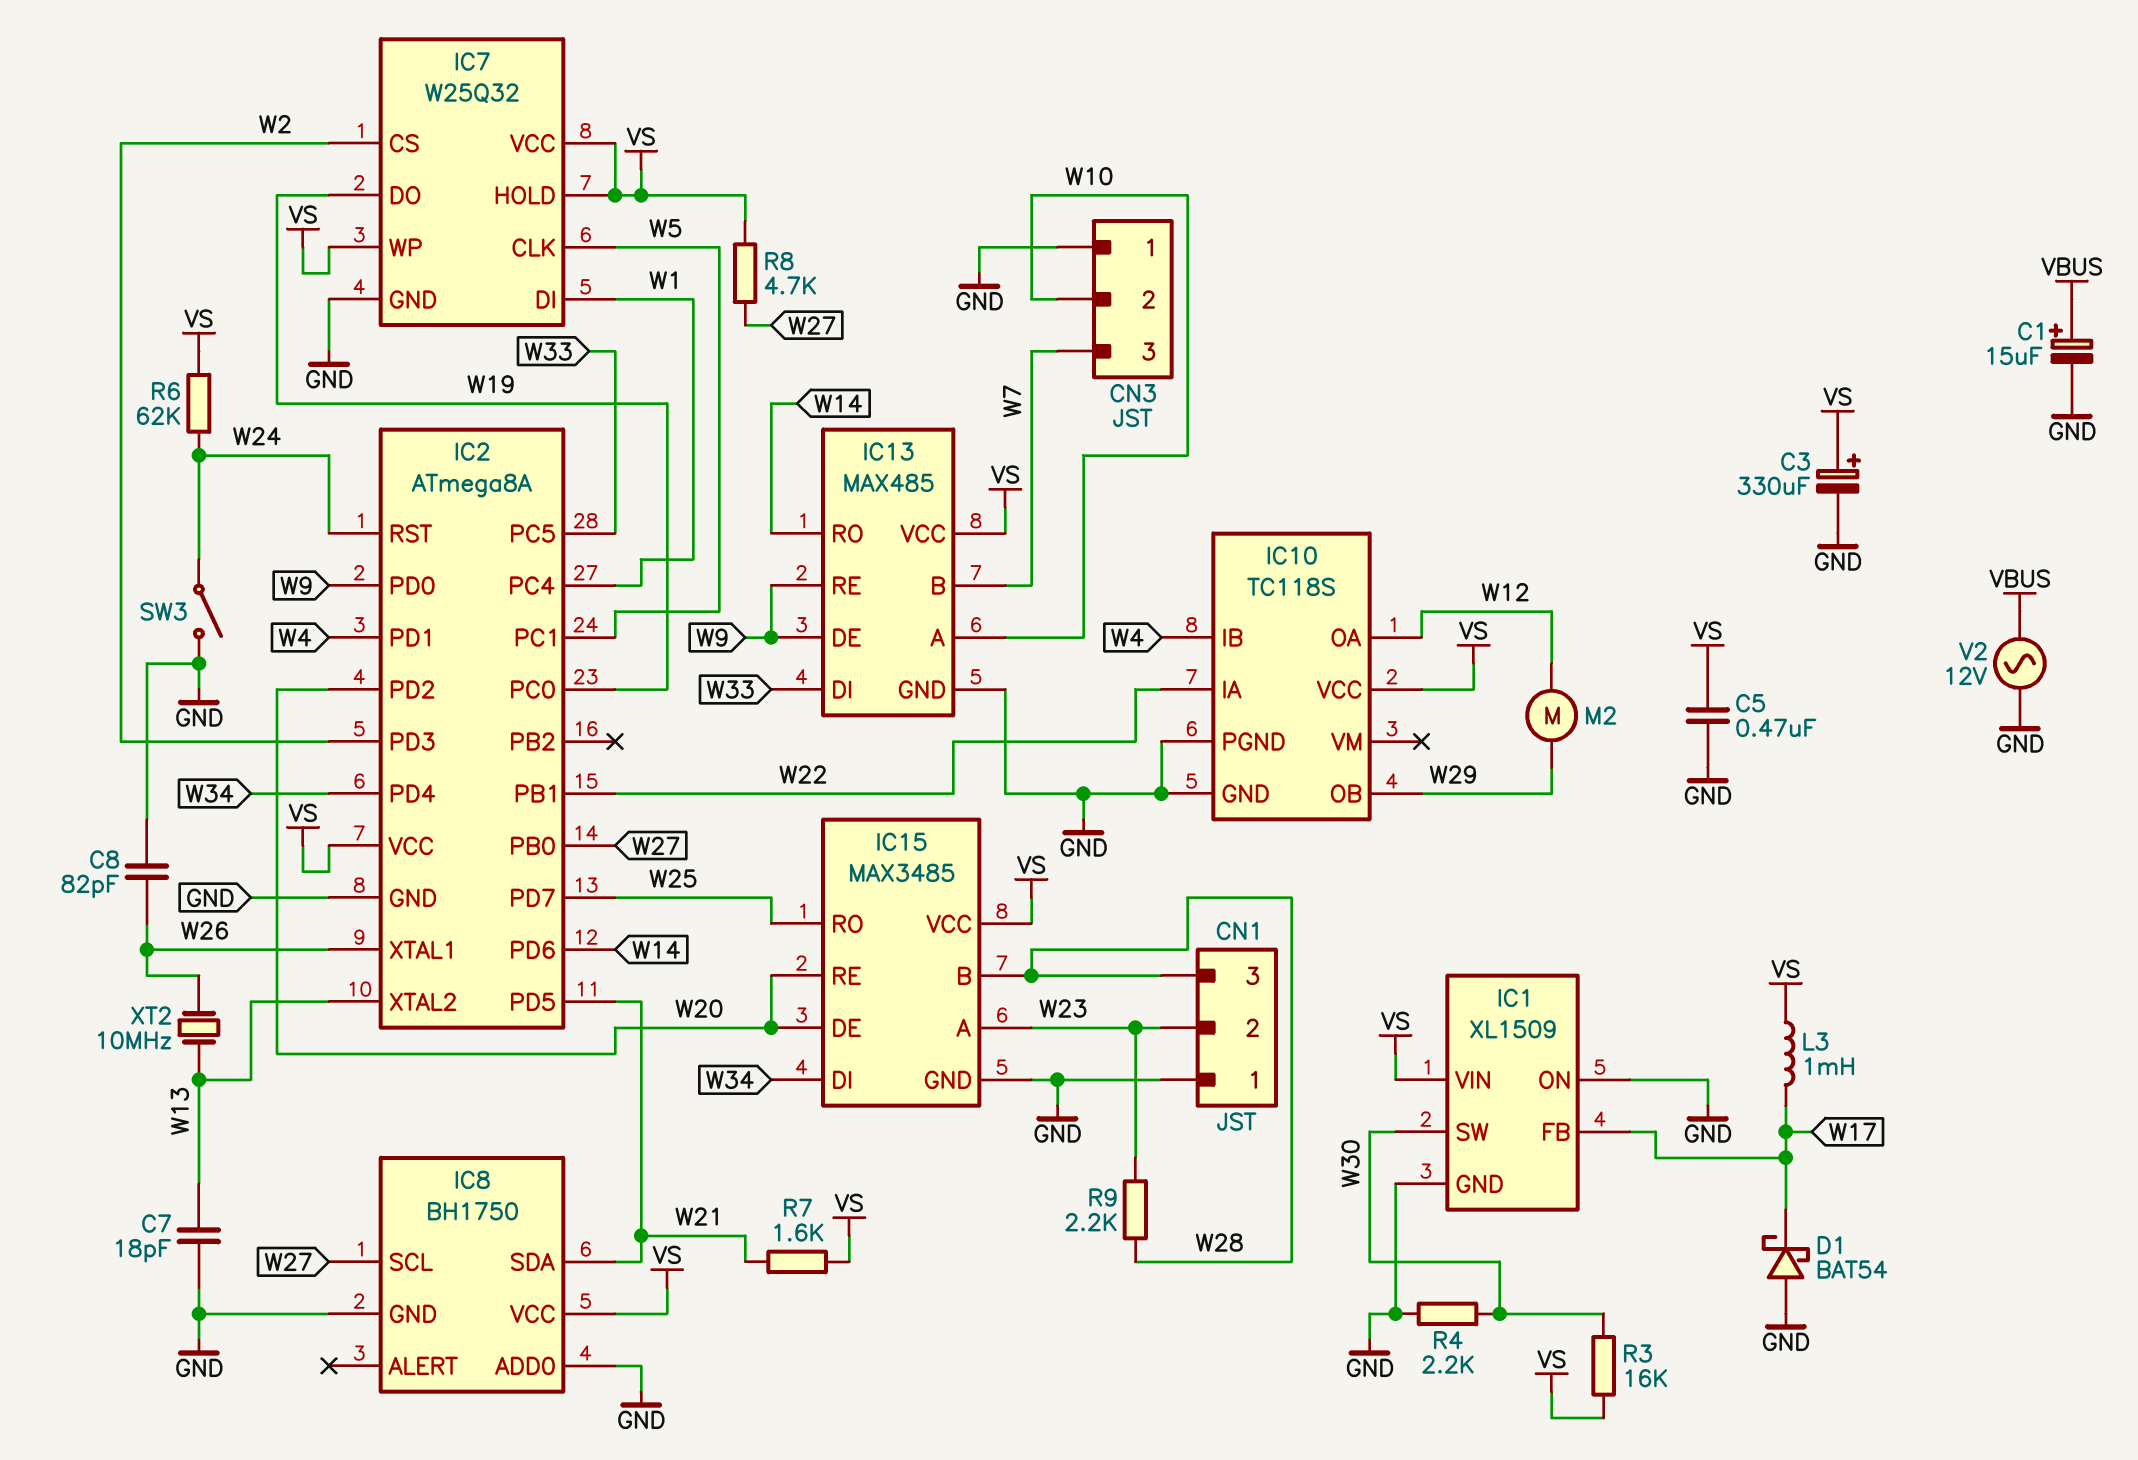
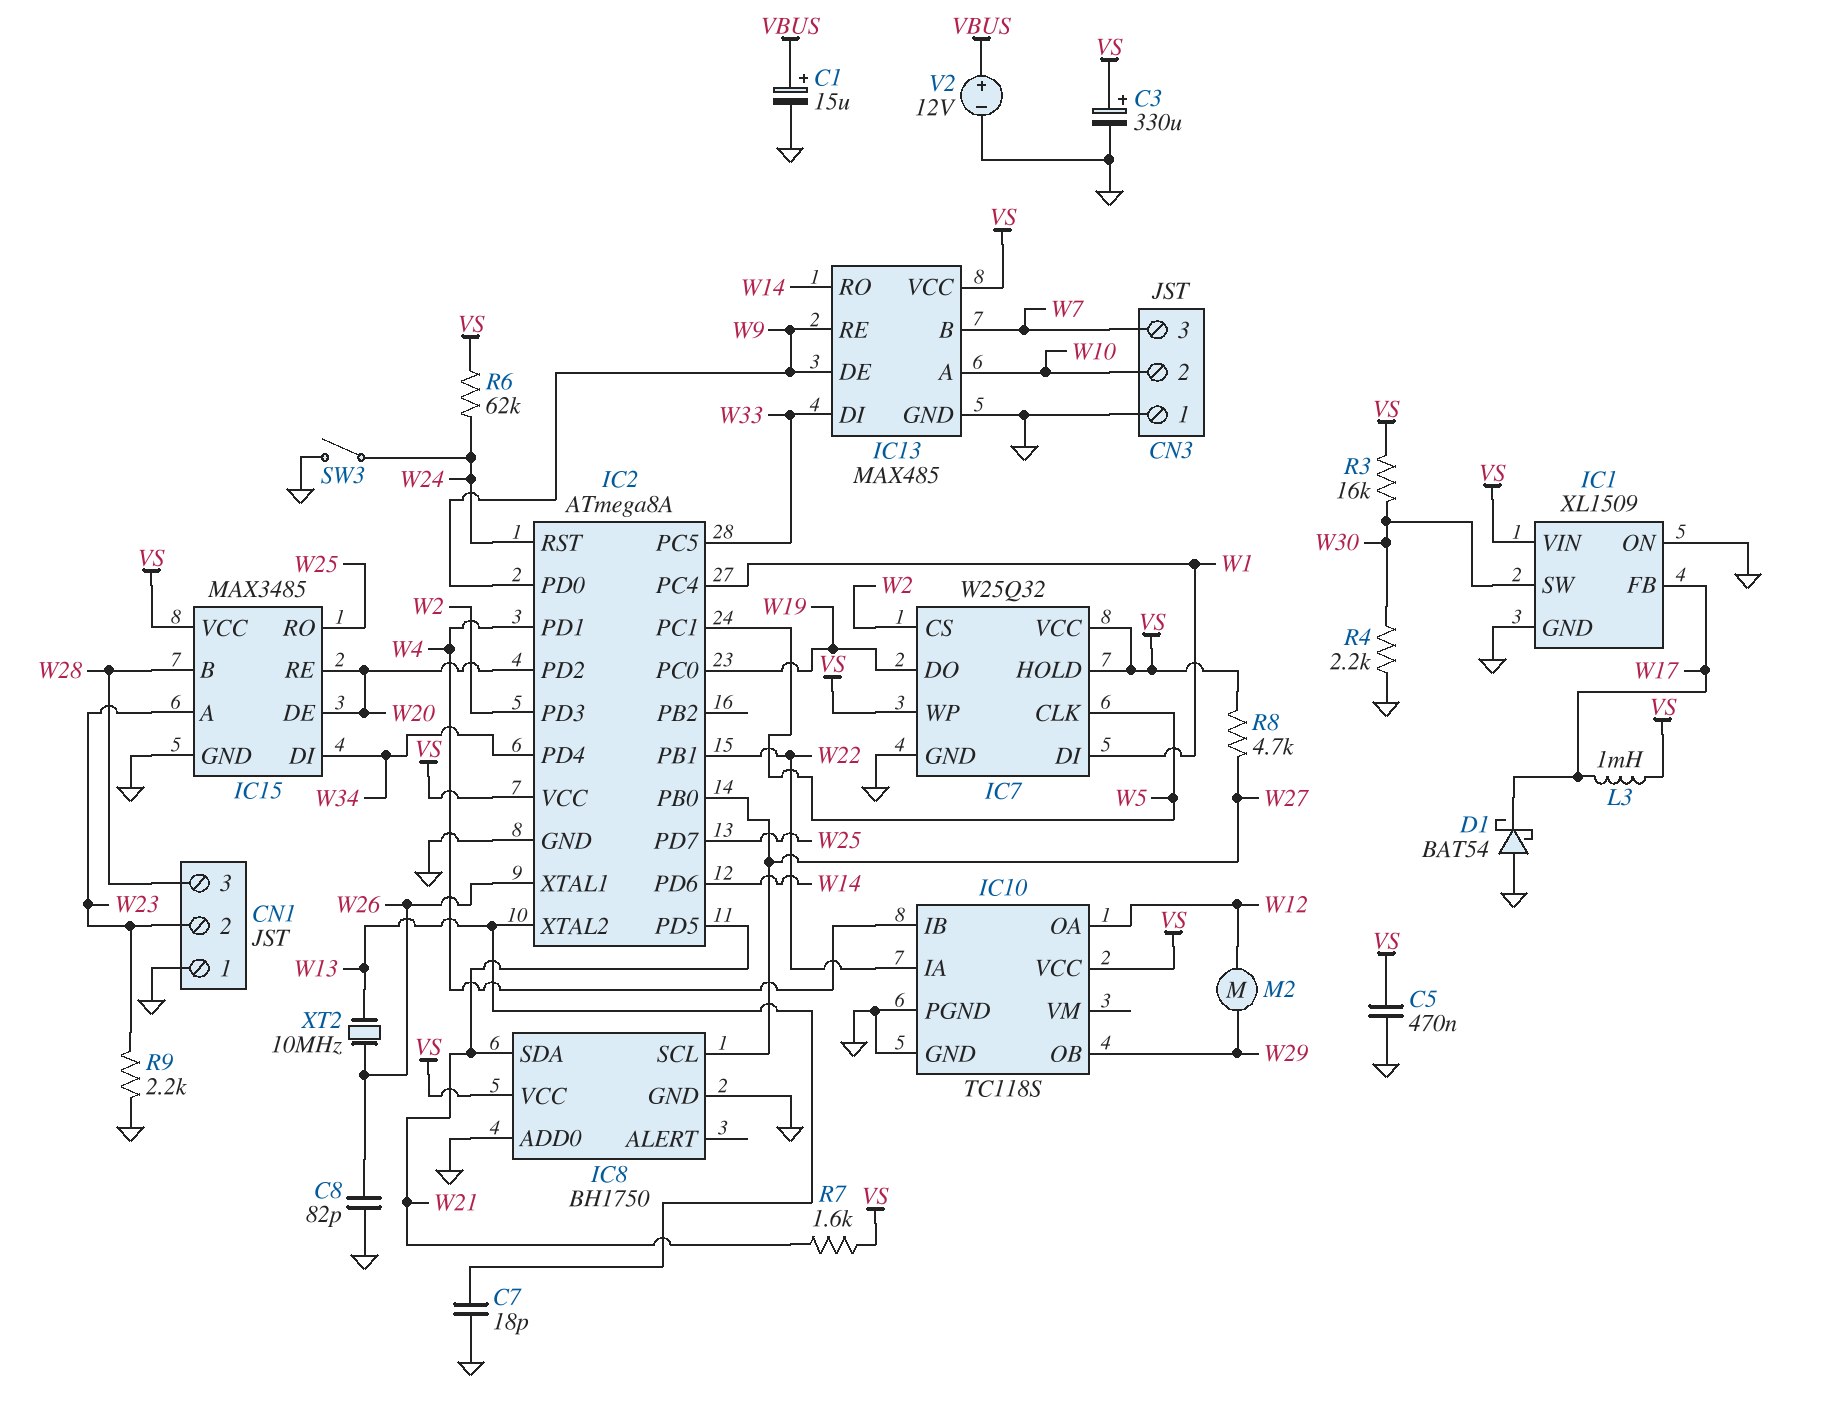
R9: 2.2k (W23, W28) -> 2.2k (GND, W23)
V2: AC 12V (GND, VBUS) -> 12V (plus VBUS, minus GND)

